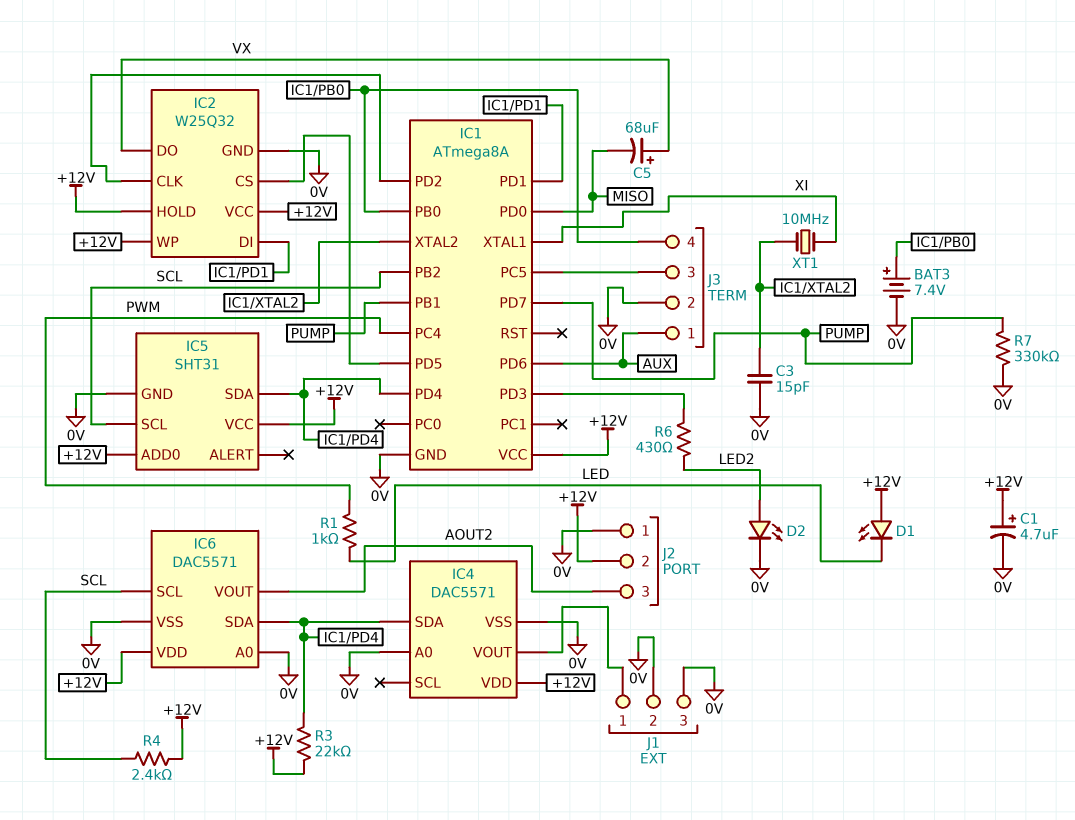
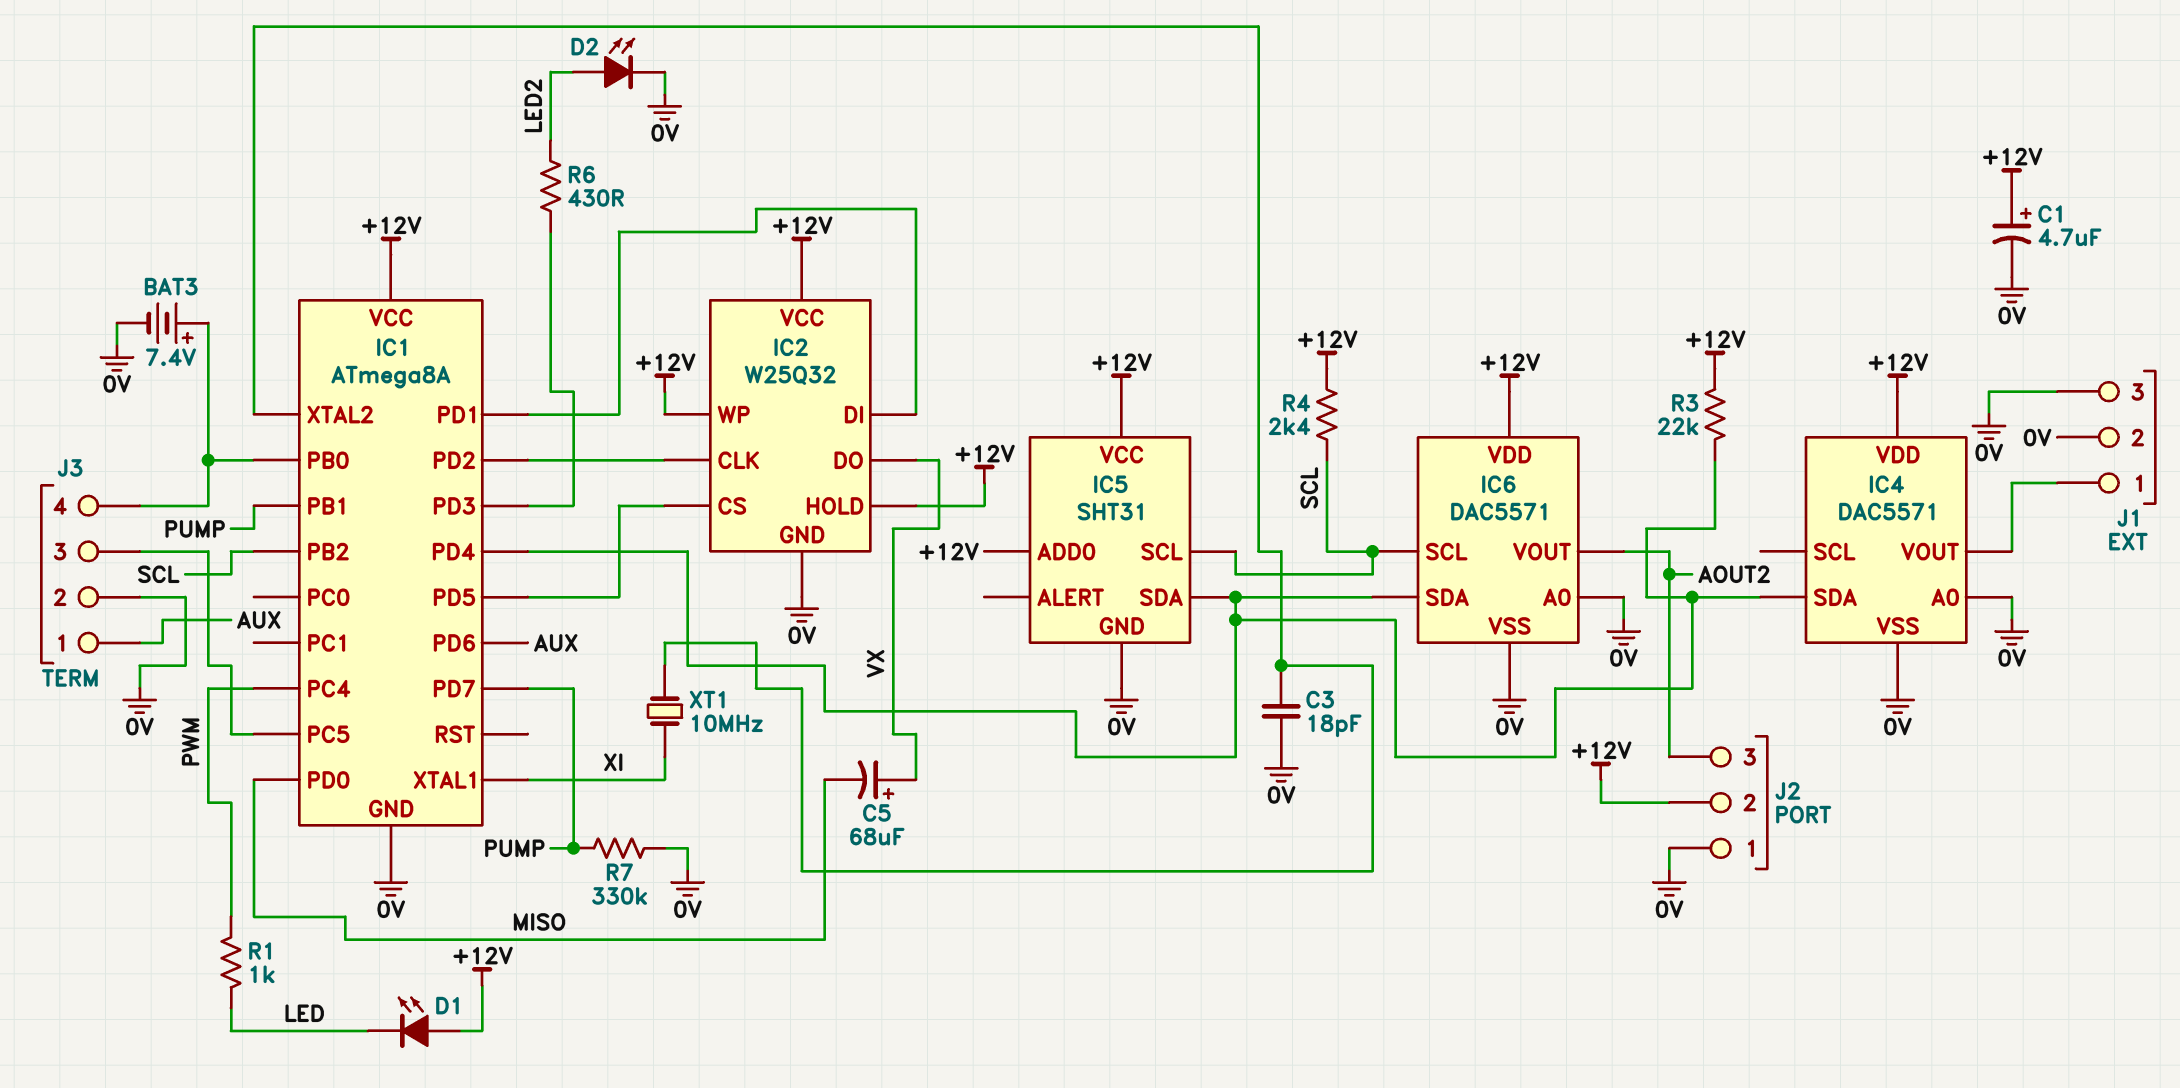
C3: 15pF (0V, IC1/XTAL2) -> 18pF (0V, IC1/XTAL2)

